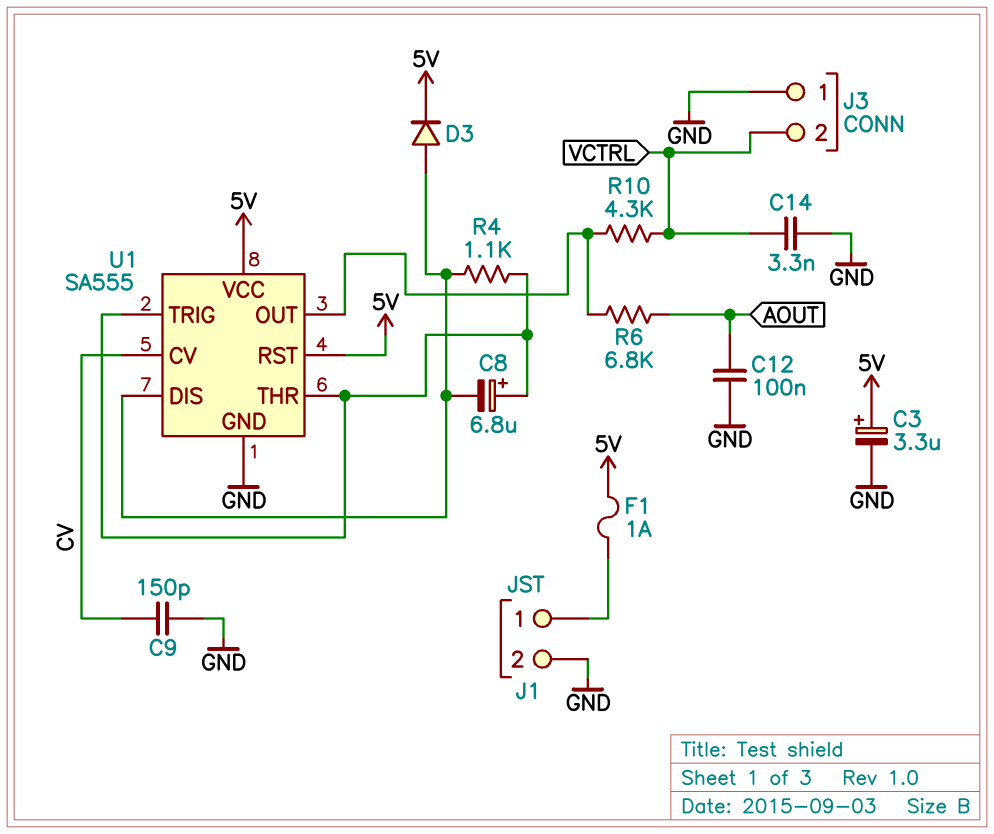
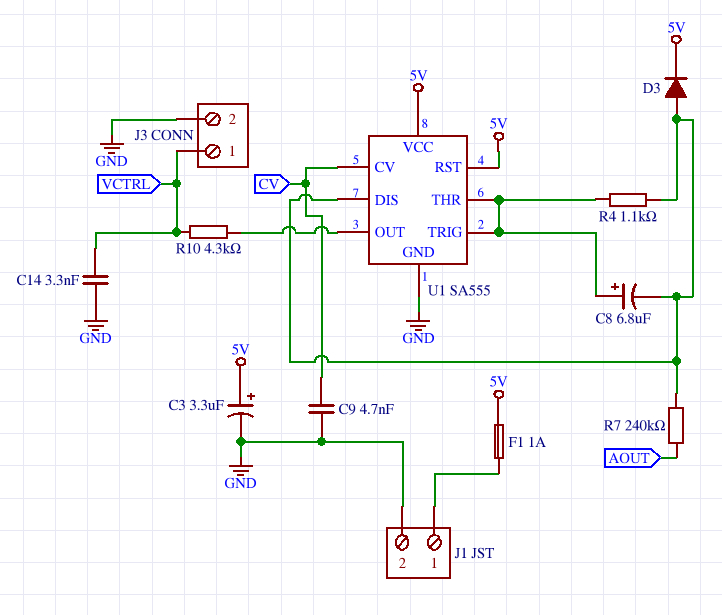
C9: 150pF (CV, GND) -> 4.7nF (CV, GND)
C12: 100nF (AOUT, GND) -> none
J3 pin 1: GND -> VCTRL
J3 pin 2: VCTRL -> GND
R6: 6.8k (AOUT, U1/OUT) -> none
R7: none -> 240k (AOUT, U1/DIS)

